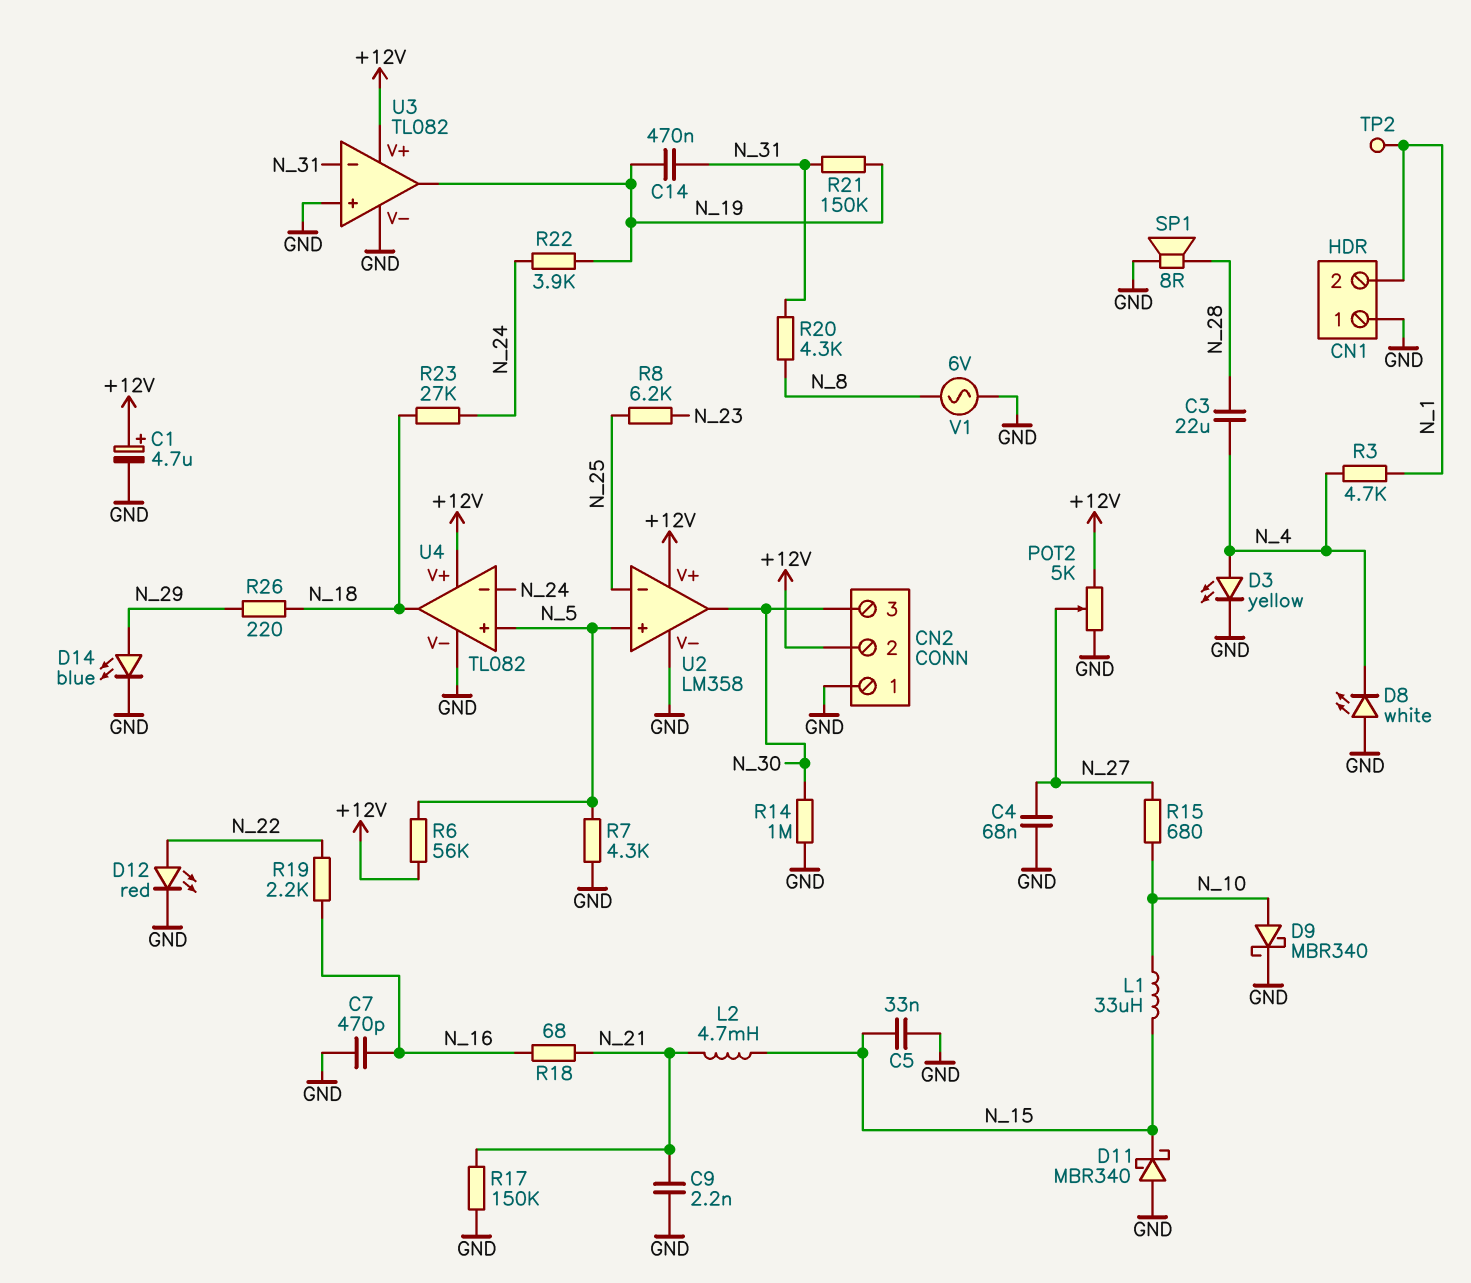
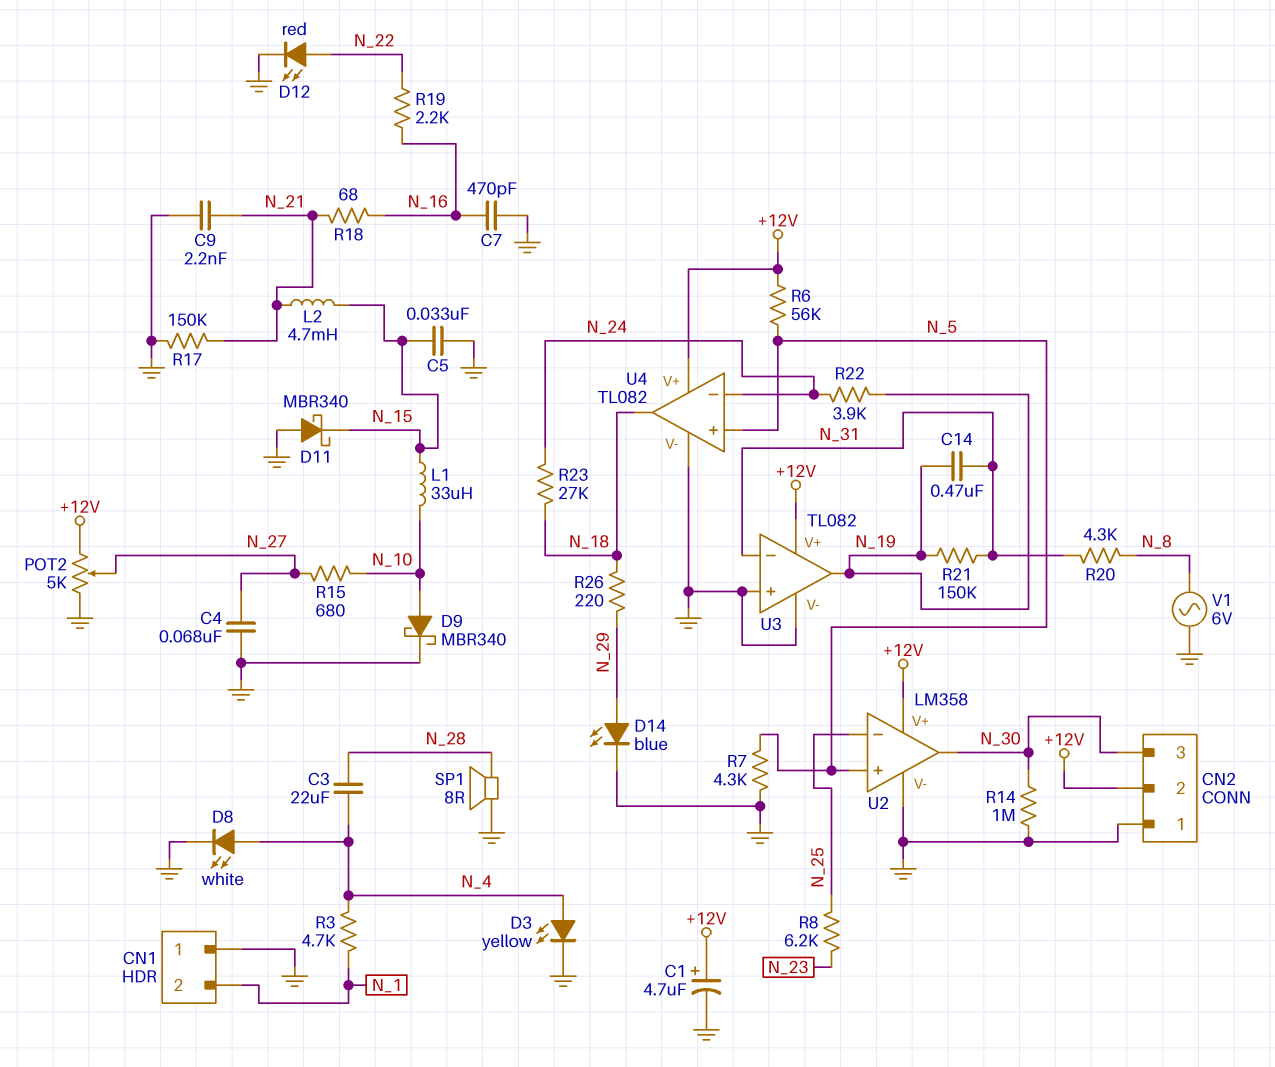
D8: LED white (A GND, K N_4) -> LED white (A N_4, K GND)
TP2: test point (N_1) -> none

